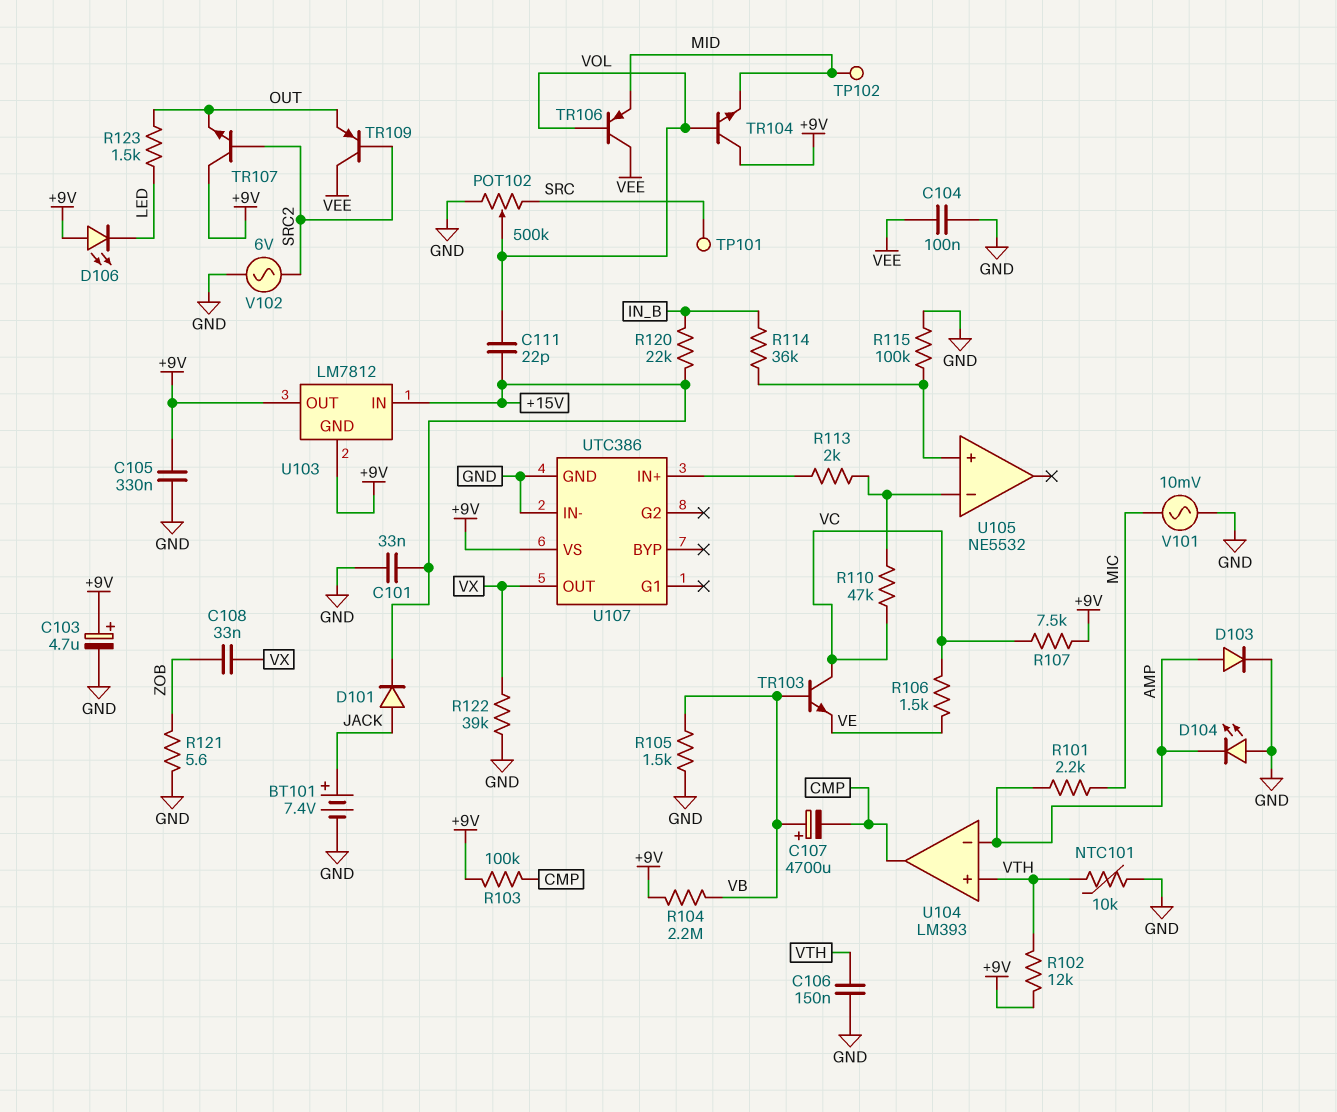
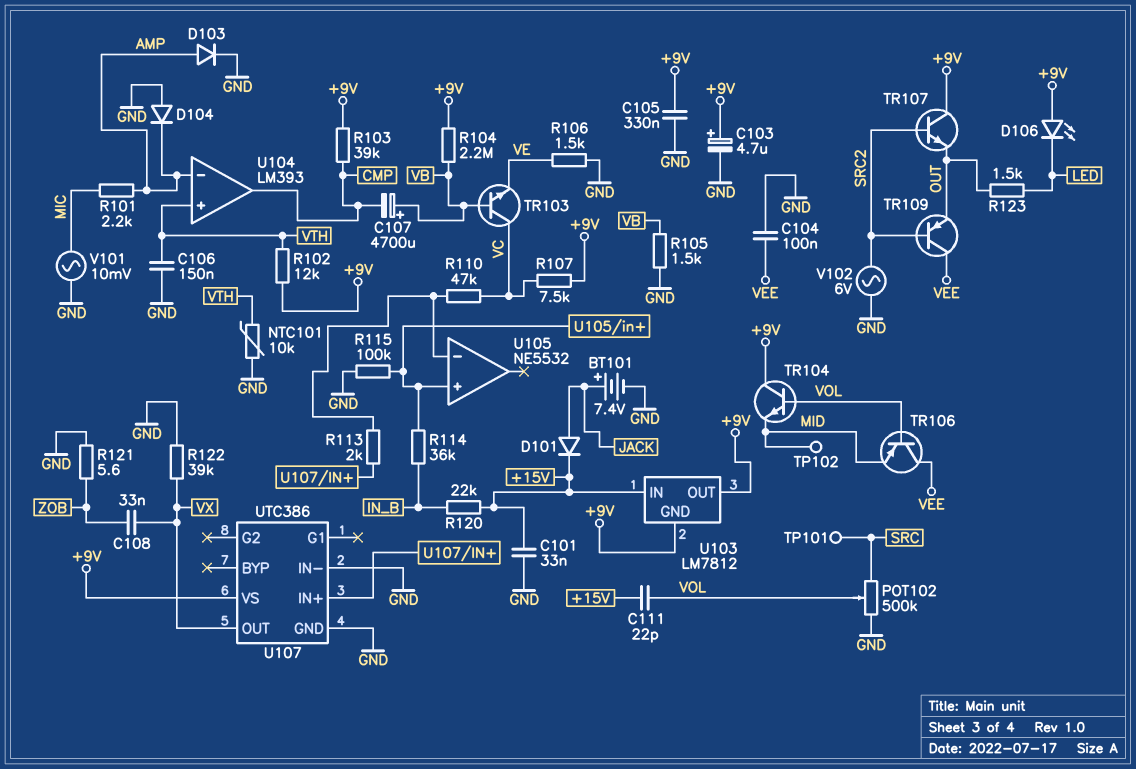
D104: LED (A GND, K AMP) -> diode (A GND, K AMP)
R103: 100k (+9V, CMP) -> 39k (+9V, CMP)
R106: 1.5k (VC, VE) -> 1.5k (GND, VE)

